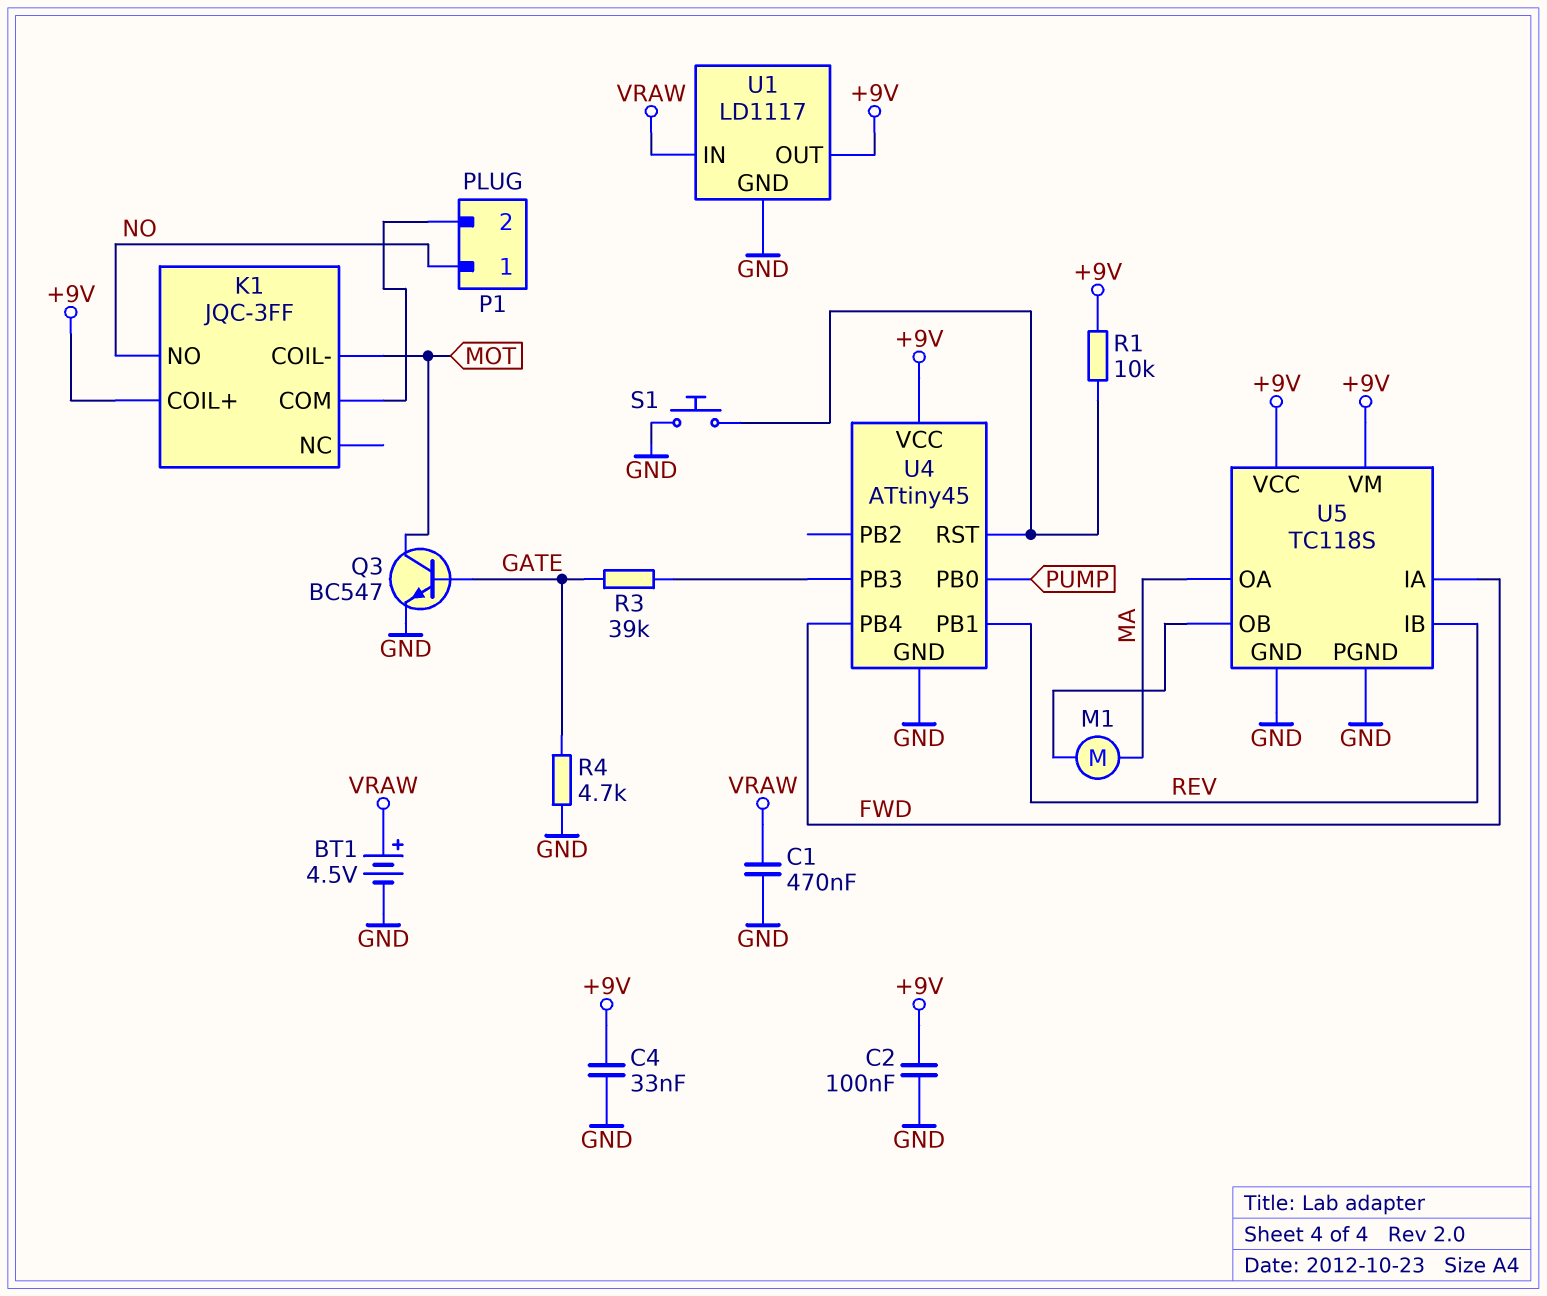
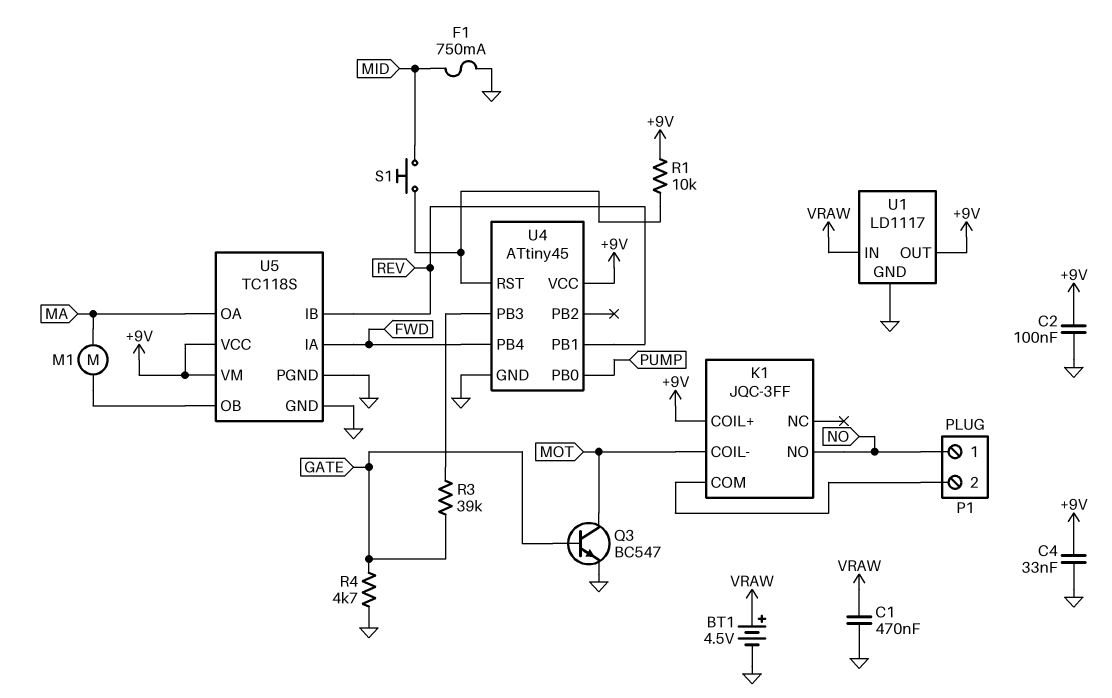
F1: none -> 750mA (GND, MID)
S1: button (GND, U4/RST) -> button (MID, U4/RST)

